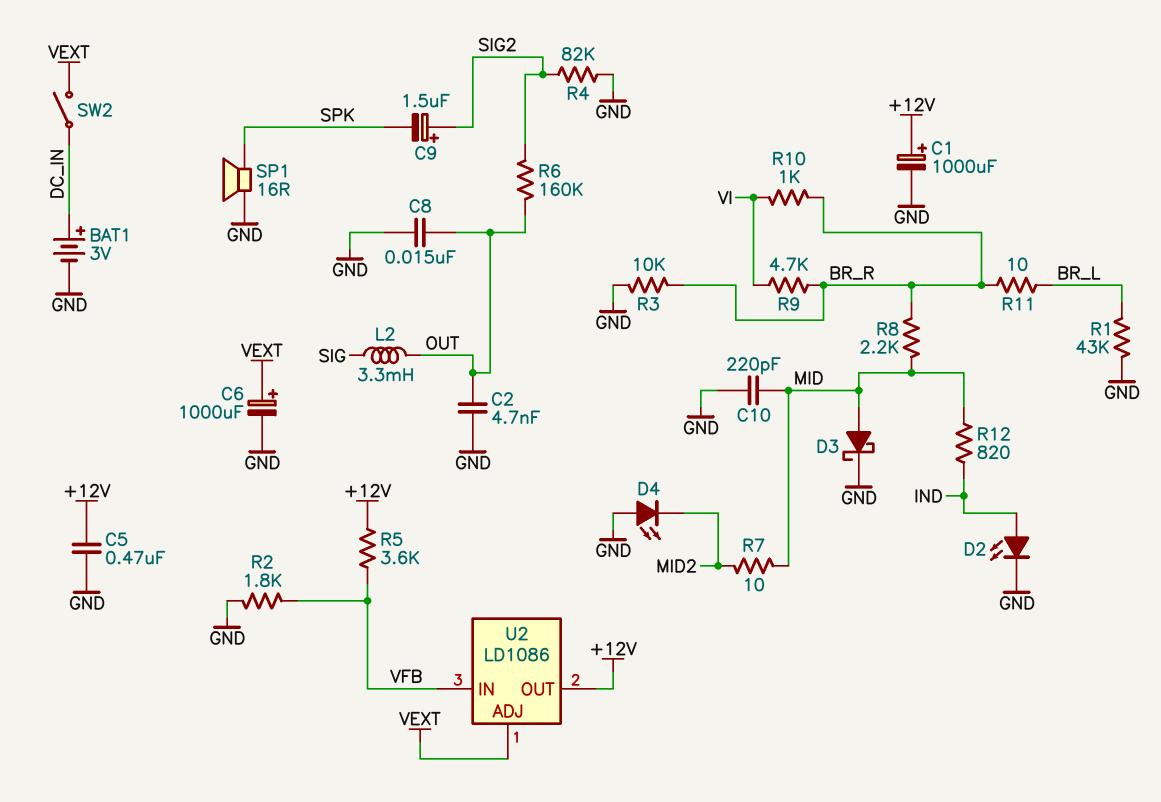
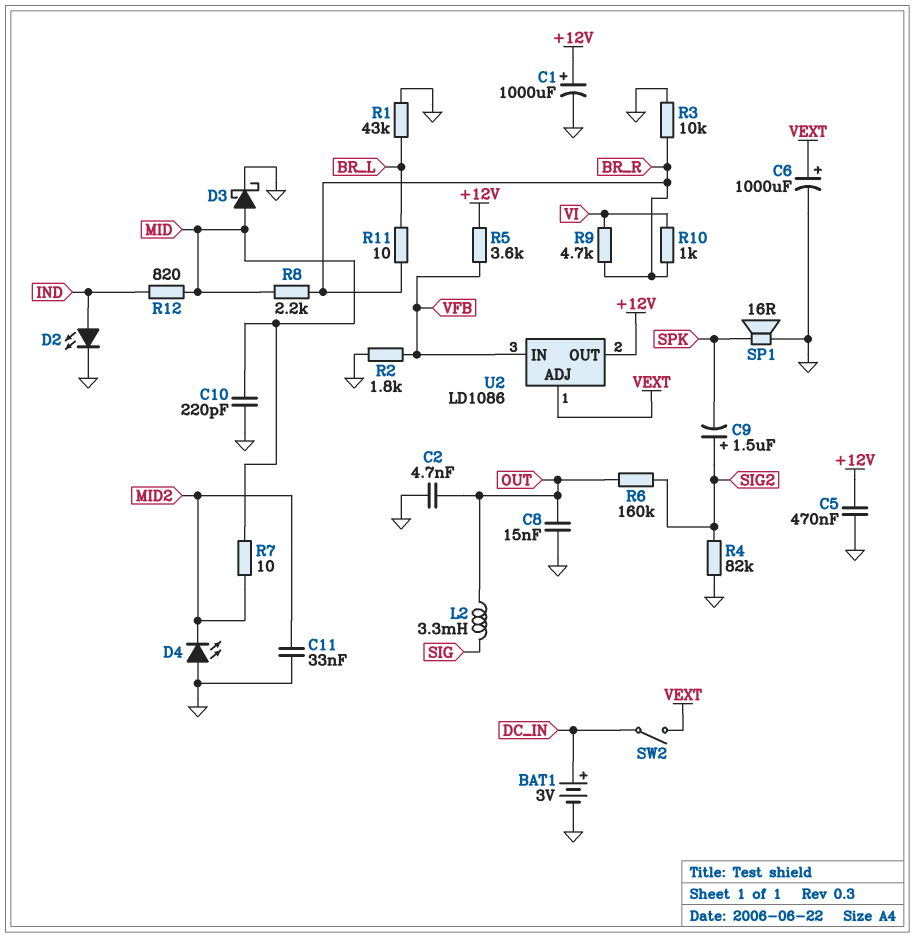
C11: none -> 33nF (GND, MID2)

